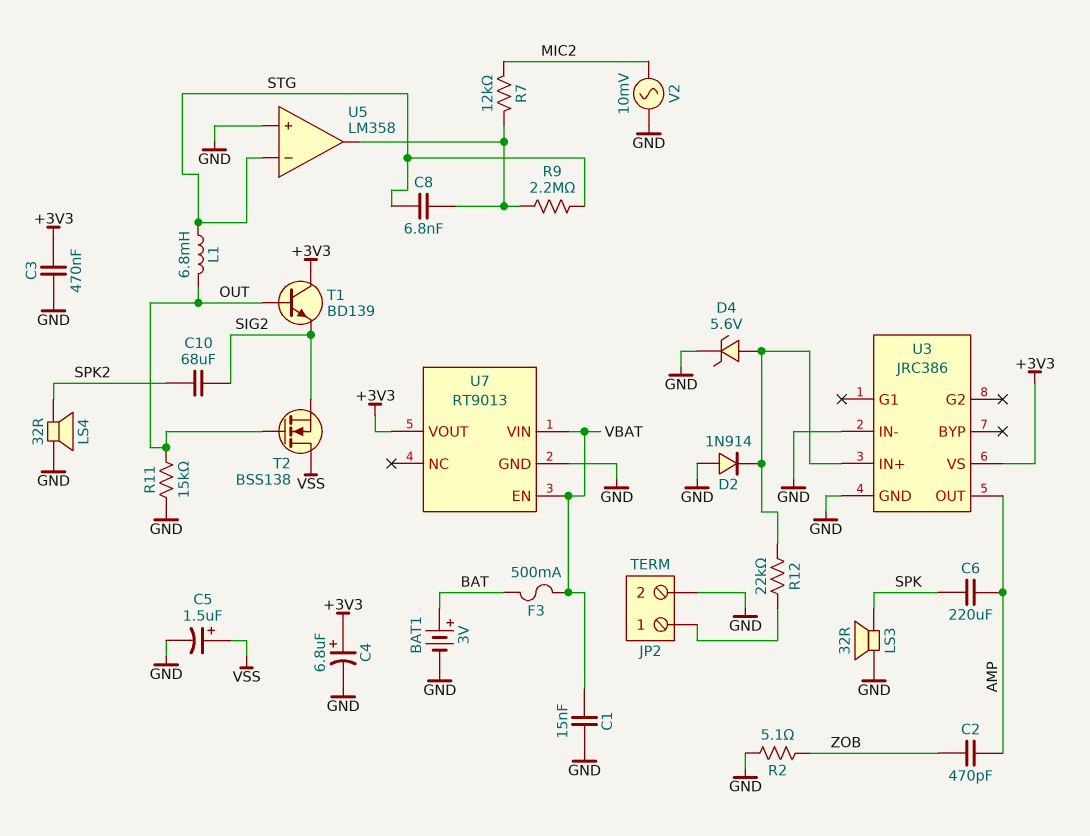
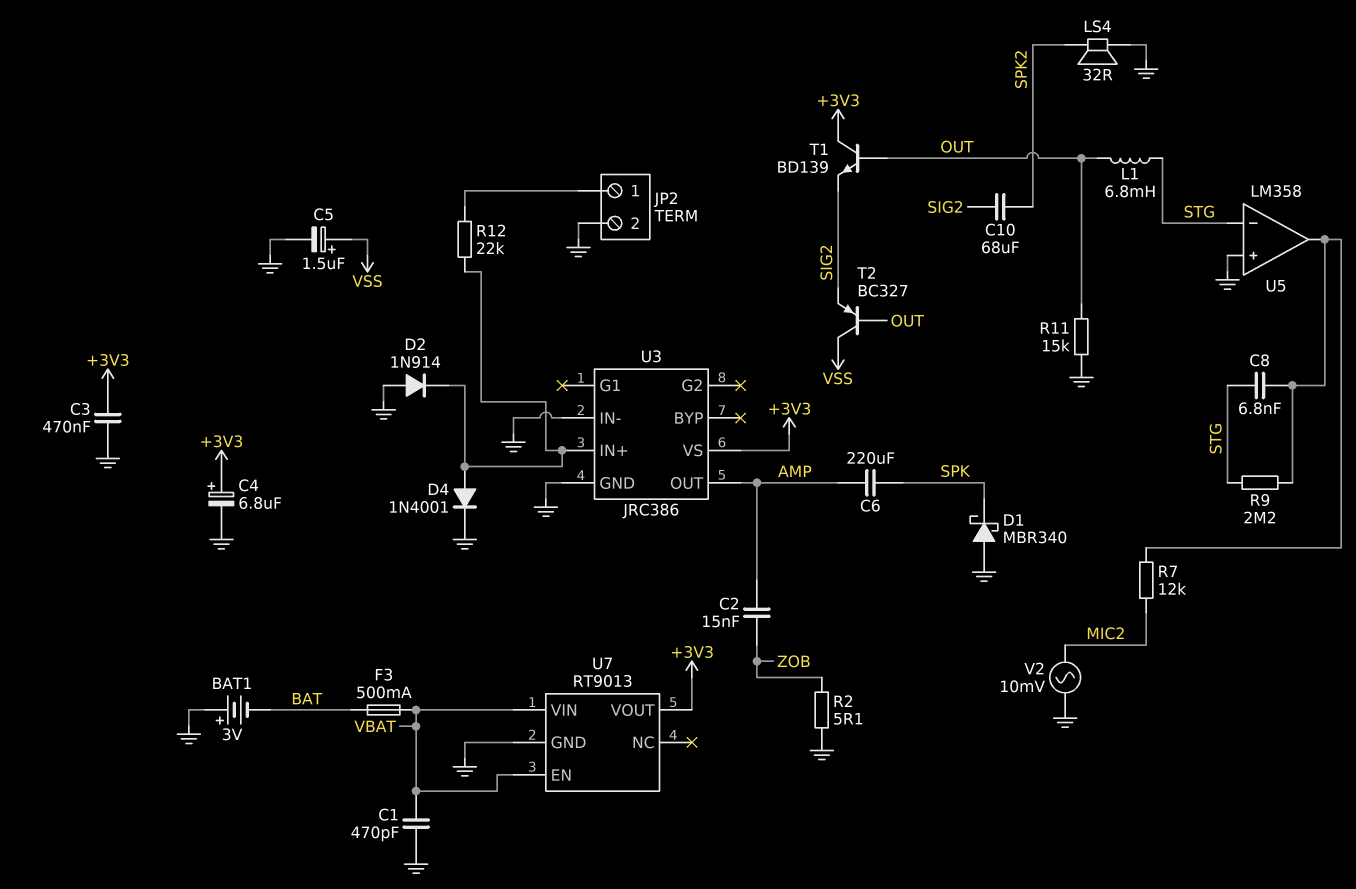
BAT1: 3V (plus BAT, minus GND) -> 3V (plus GND, minus BAT)
C1: 15nF (GND, VBAT) -> 470pF (GND, VBAT)
C2: 470pF (AMP, ZOB) -> 15nF (AMP, ZOB)
D1: none -> schottky MBR340 (A GND, K SPK)
D4: zener 5.6V (A U3/IN+, K GND) -> diode 1N4001 (A U3/IN+, K GND)
LS3: speaker 32R (GND, SPK) -> none
T2: NMOS BSS138 (G OUT, D VSS, S SIG2) -> PNP BC327 (B OUT, C VSS, E SIG2)

